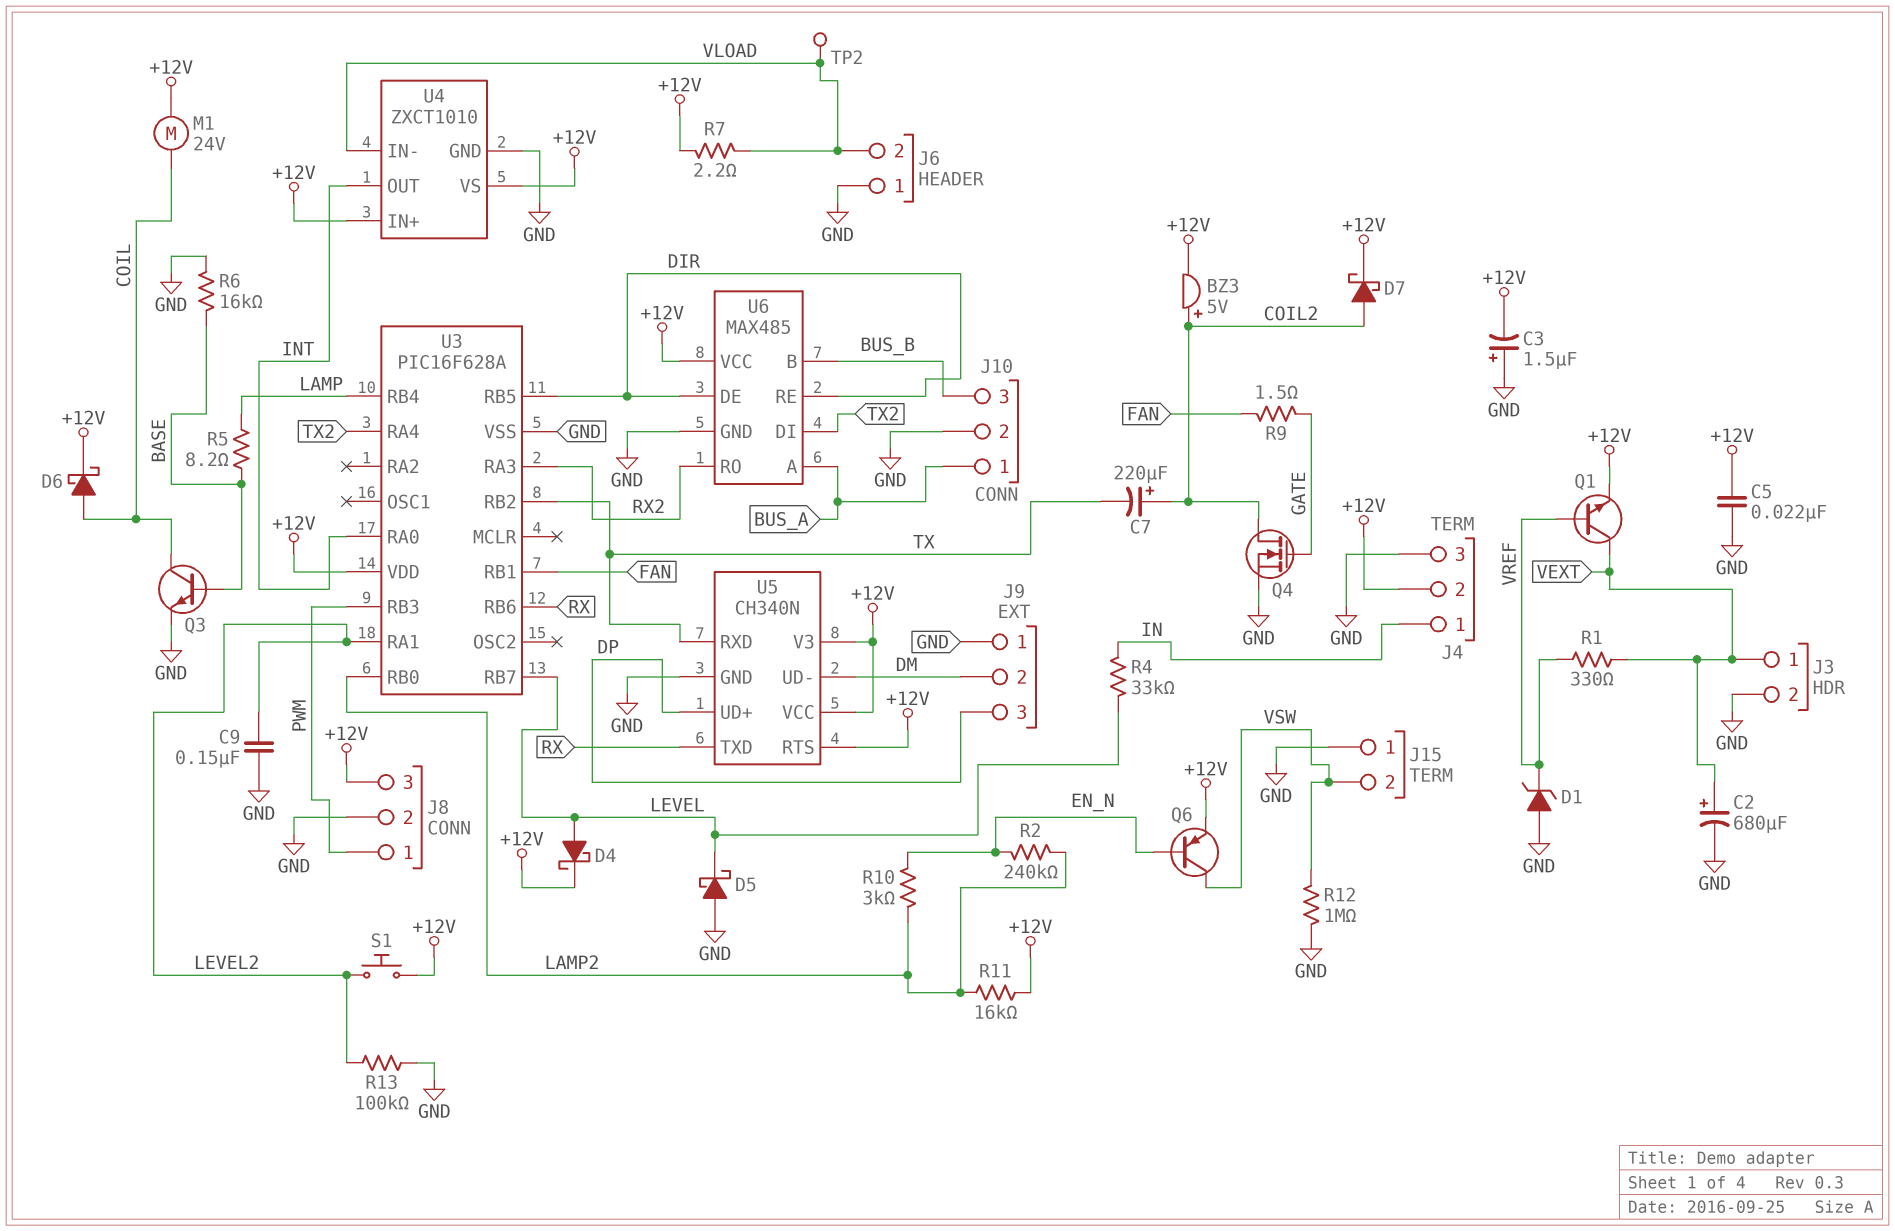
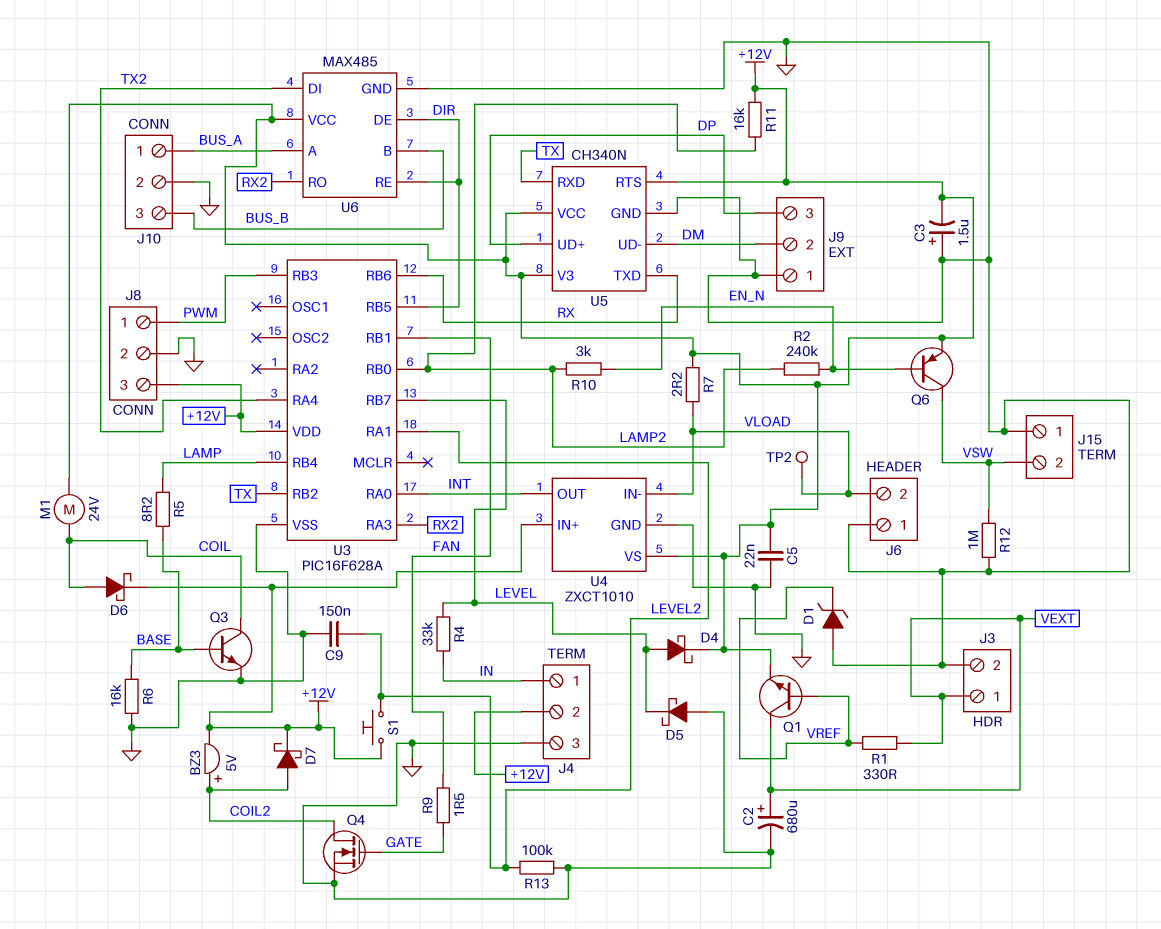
C7: 220uF (plus COIL2, minus TX) -> none

